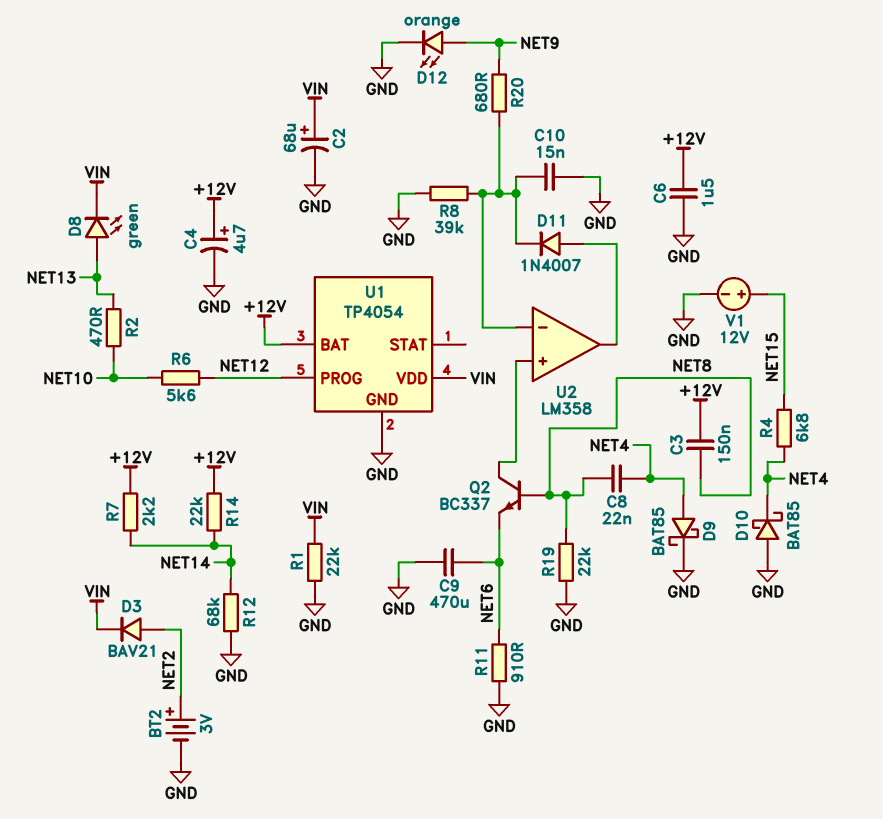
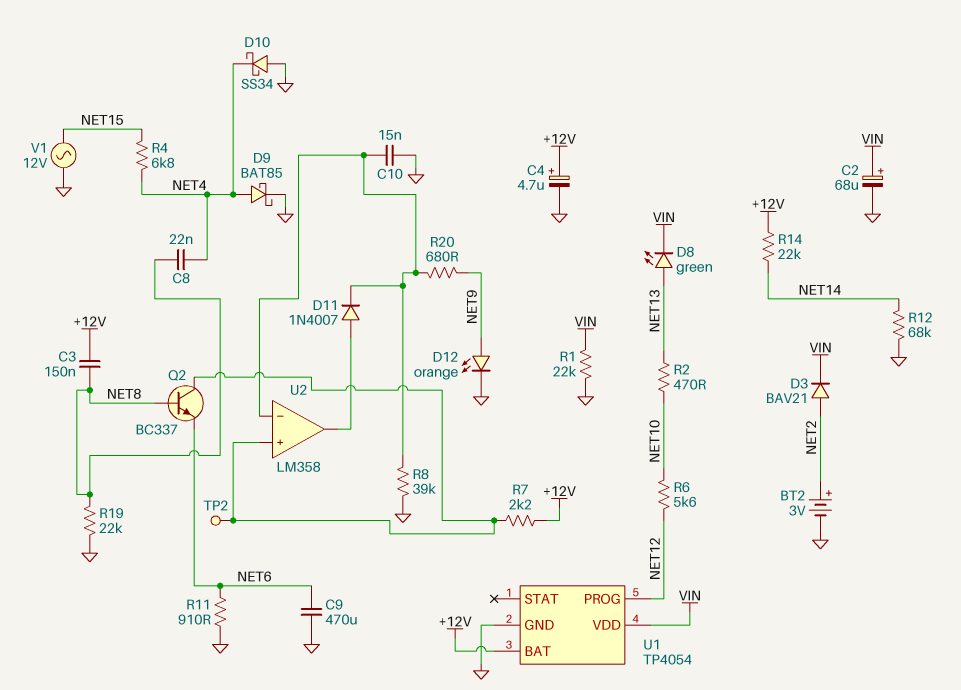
C6: 1.5uF (+12V, GND) -> none
D10: schottky BAT85 (A GND, K NET4) -> schottky SS34 (A GND, K NET4)
R7: 2.2k (+12V, NET14) -> 2.2k (+12V, U2/in+)
TP2: none -> test point (U2/in+)
V1: 12V (plus NET15, minus GND) -> AC 12V (GND, NET15)

